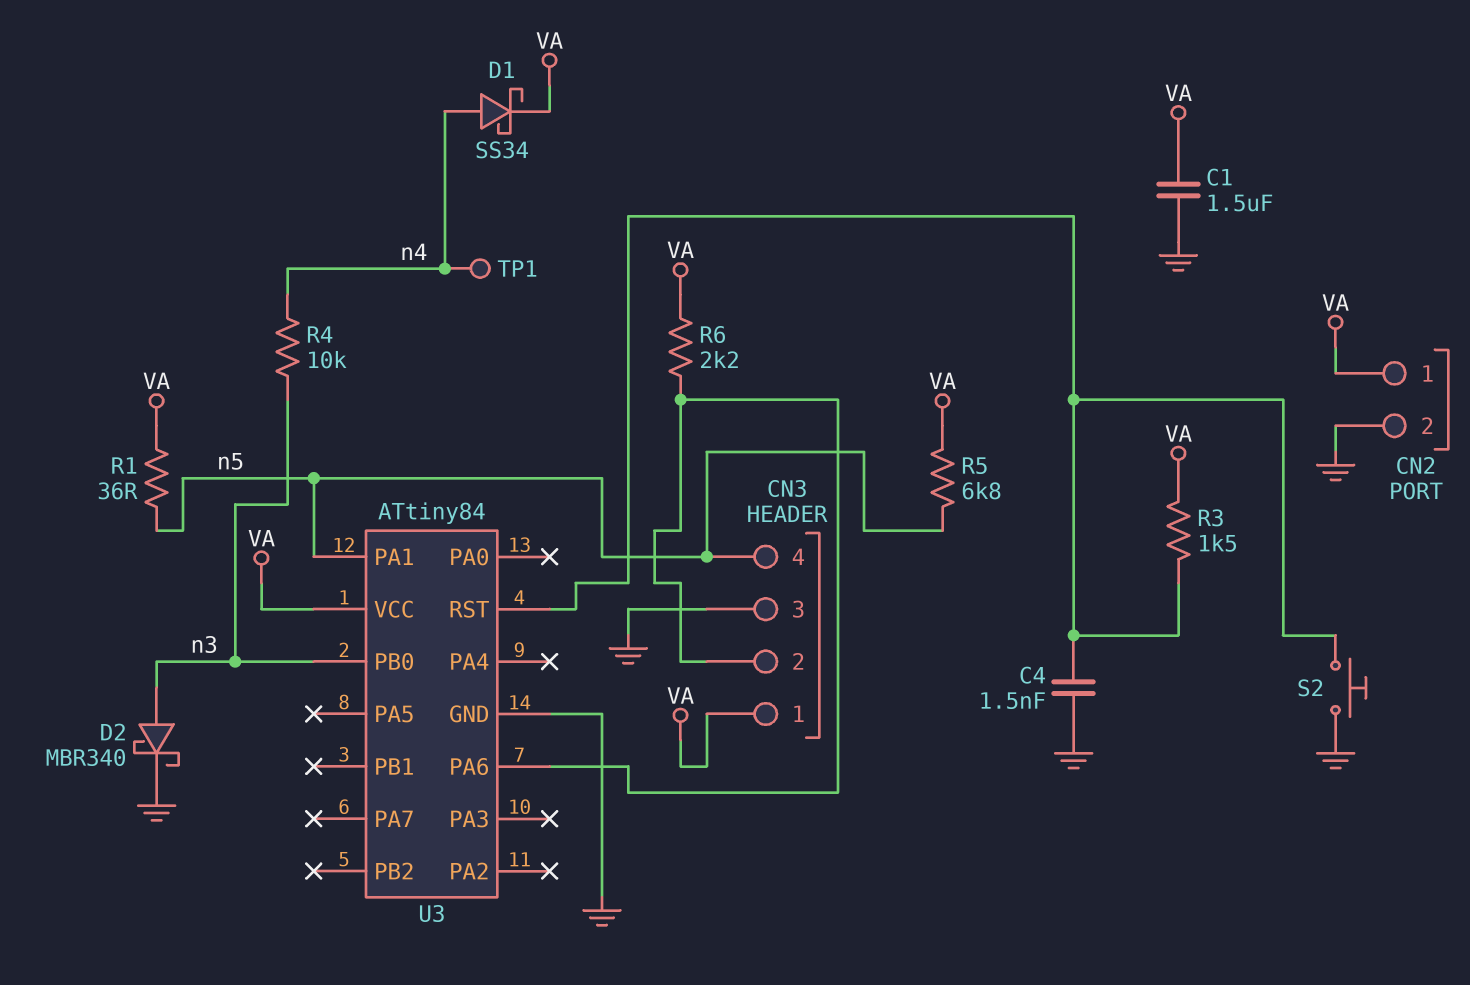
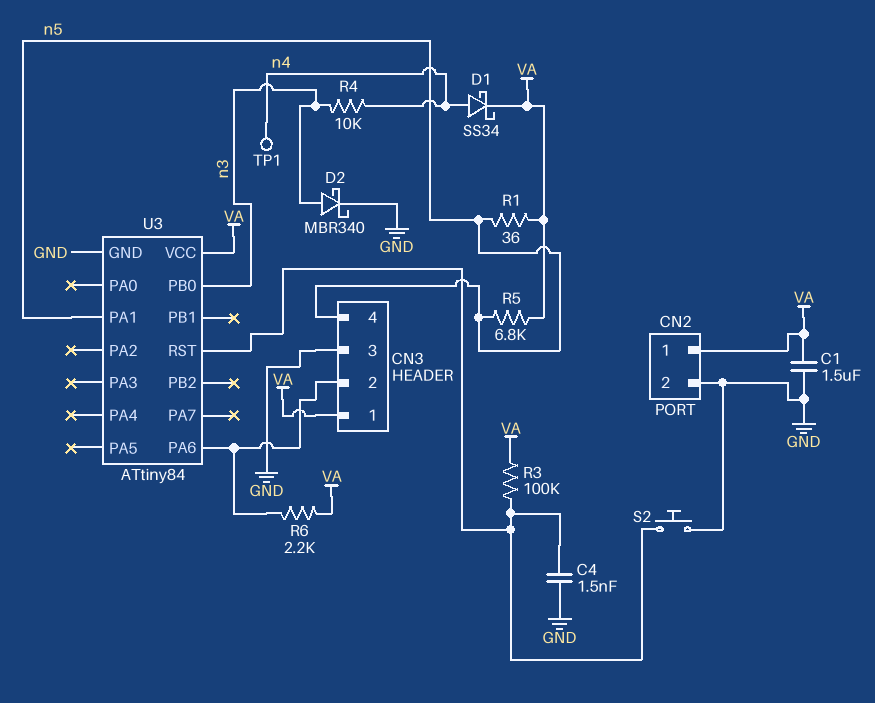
R3: 1.5k (U3/RST, VA) -> 100k (U3/RST, VA)

